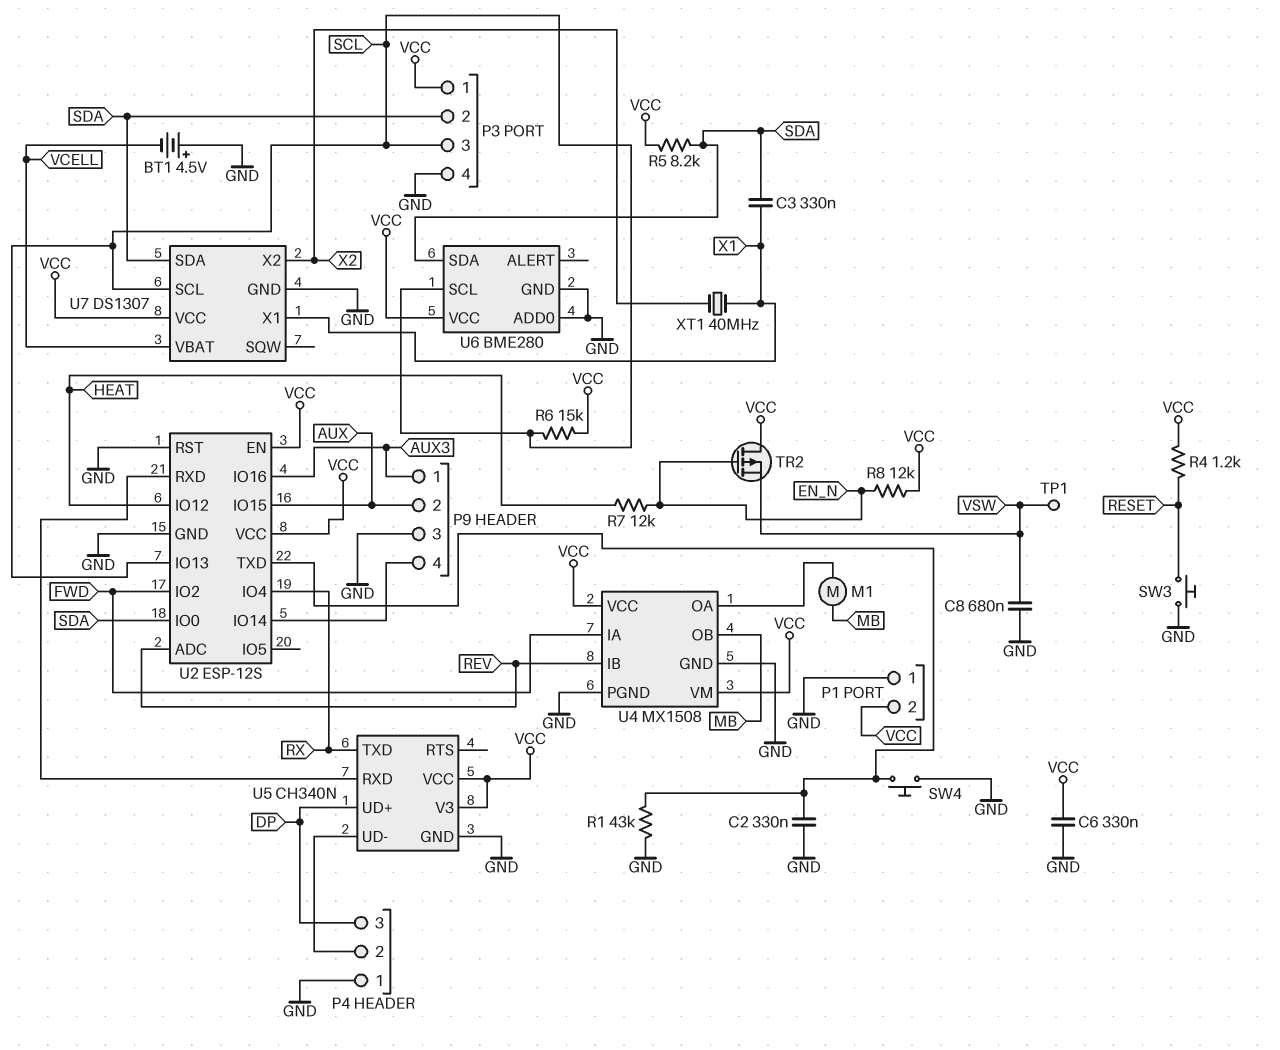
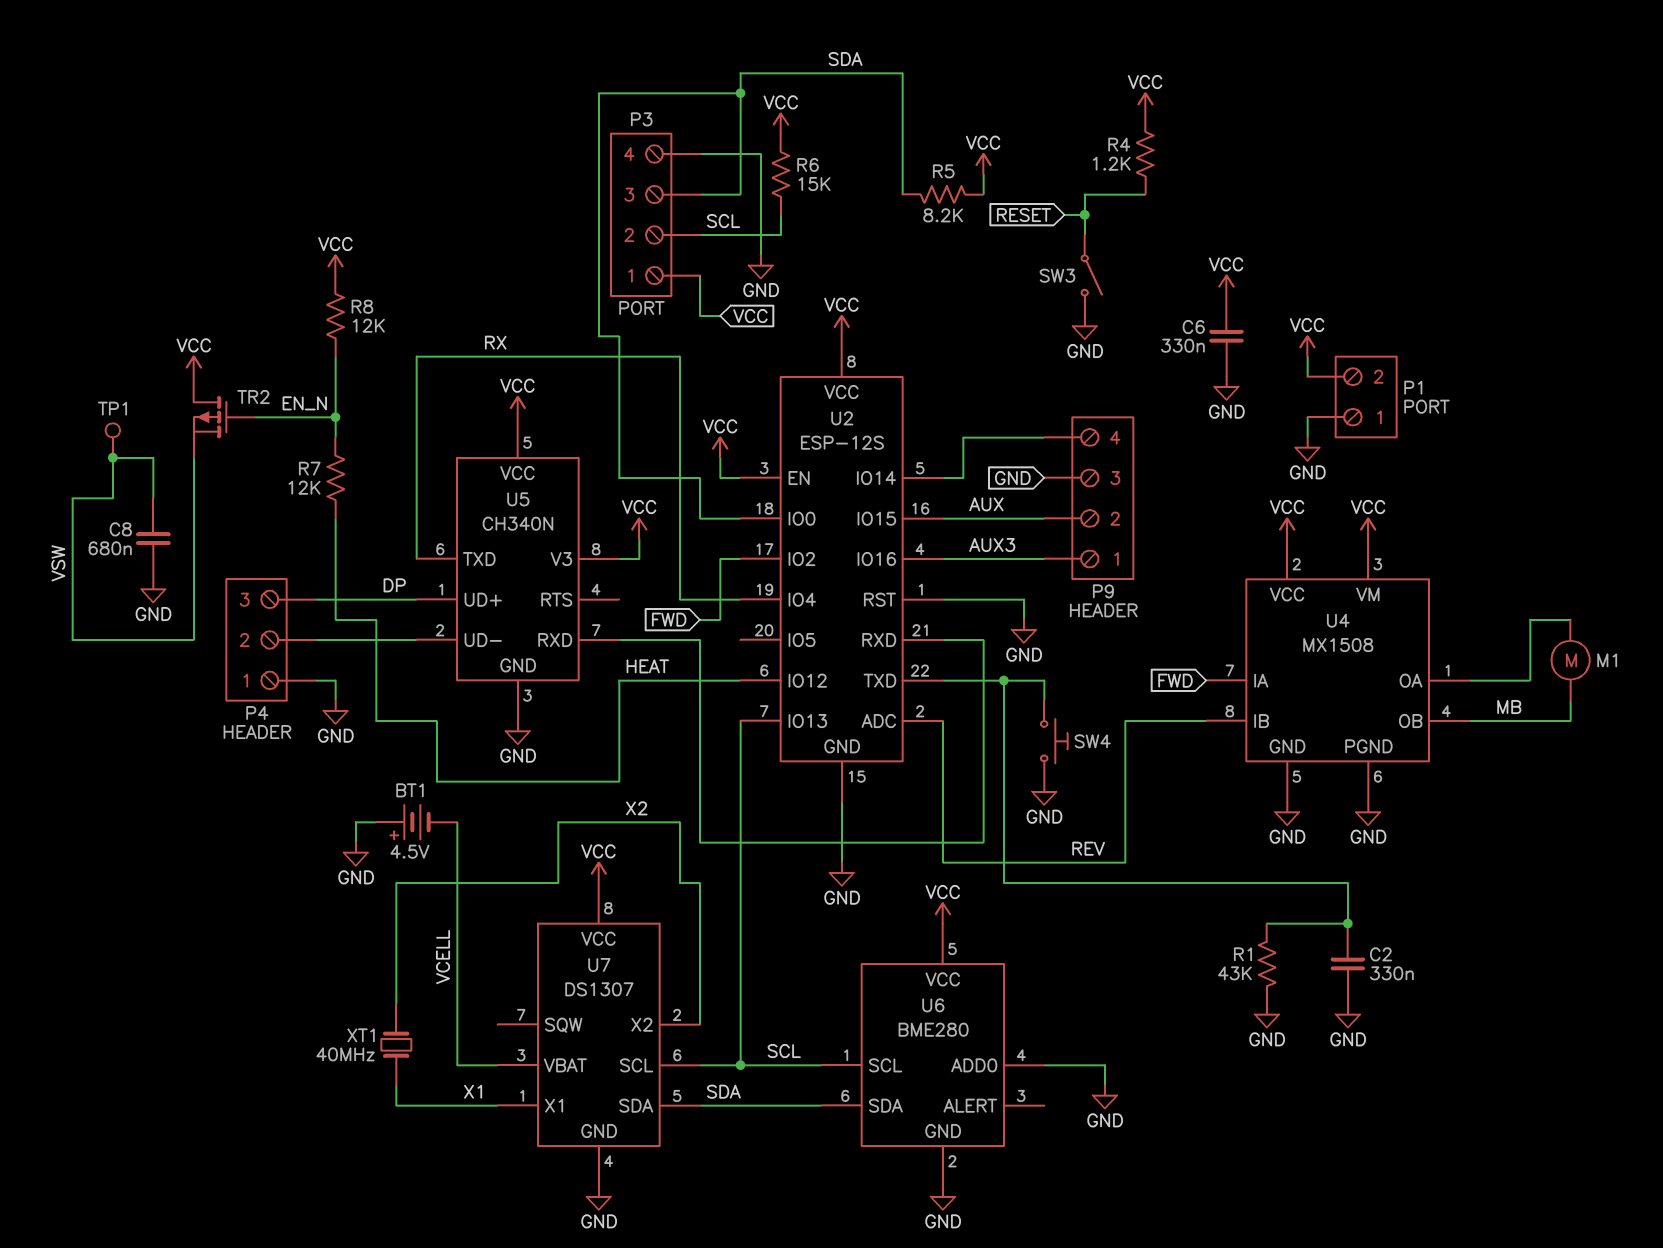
C3: 330nF (SDA, X1) -> none
P3 pin 2: SDA -> SCL
P3 pin 3: SCL -> SDA
SW3: button (GND, RESET) -> switch (GND, RESET)

